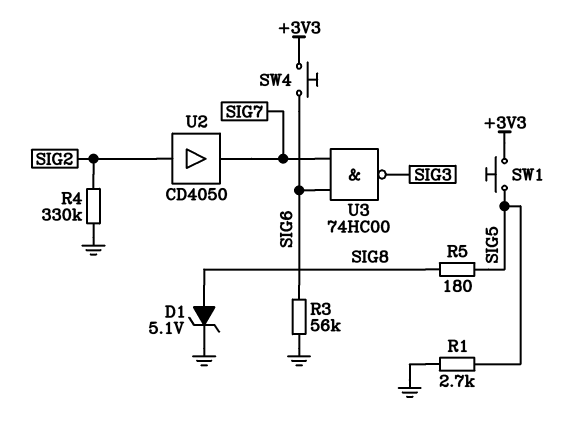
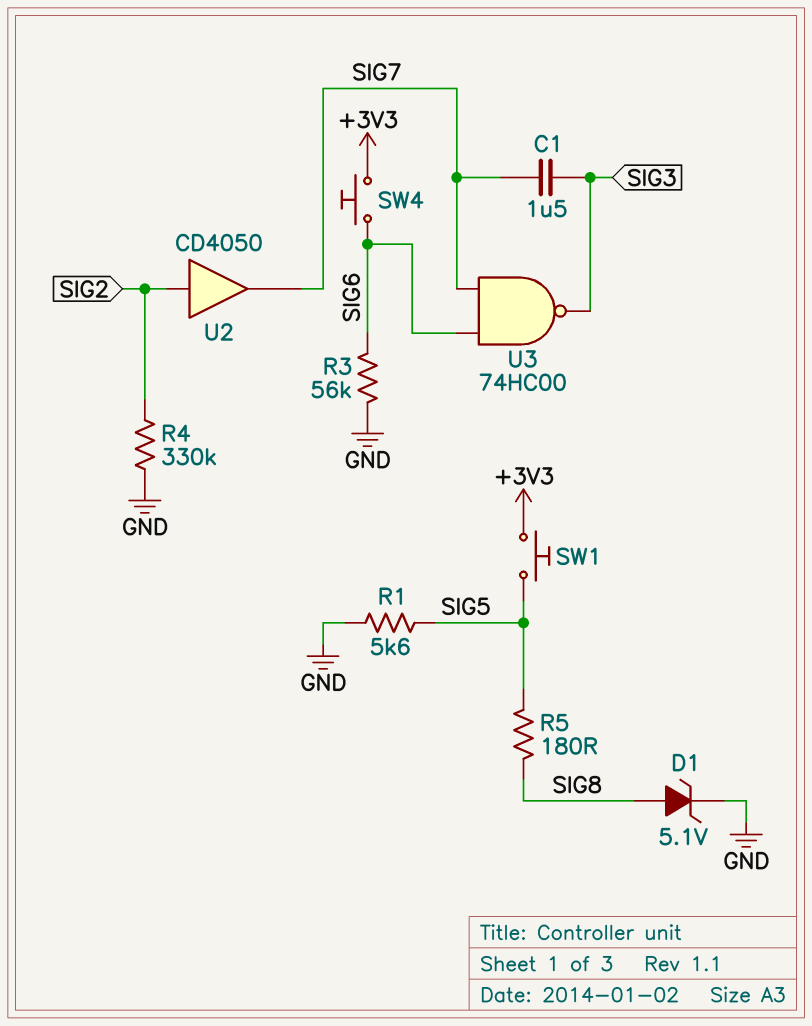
C1: none -> 1.5uF (SIG3, SIG7)
R1: 2.7k (GND, SIG5) -> 5.6k (GND, SIG5)

